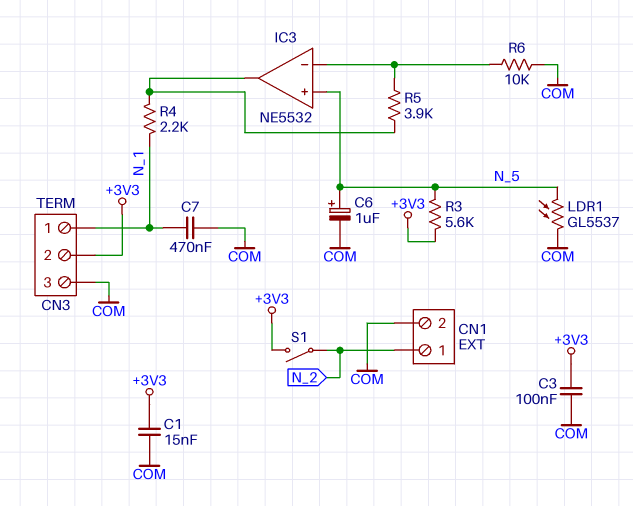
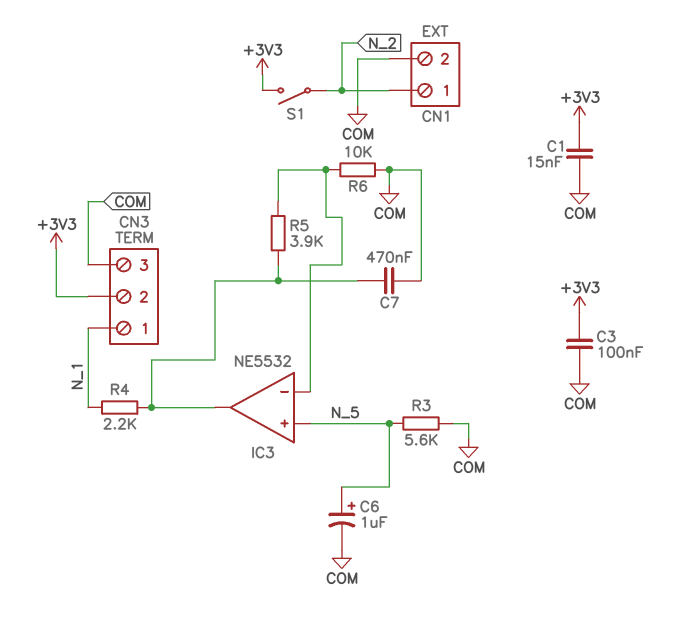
C7: 470nF (COM, N_1) -> 470nF (COM, IC3/out)
LDR1: GL5537 (COM, N_5) -> none
R3: 5.6k (+3V3, N_5) -> 5.6k (COM, N_5)

